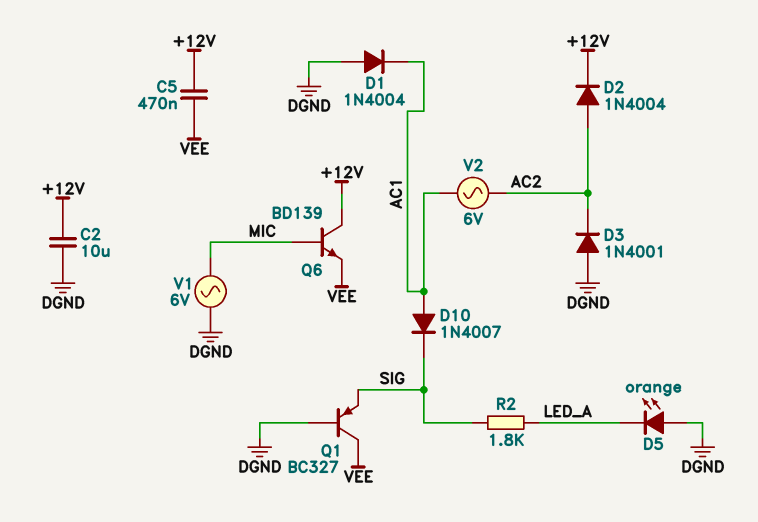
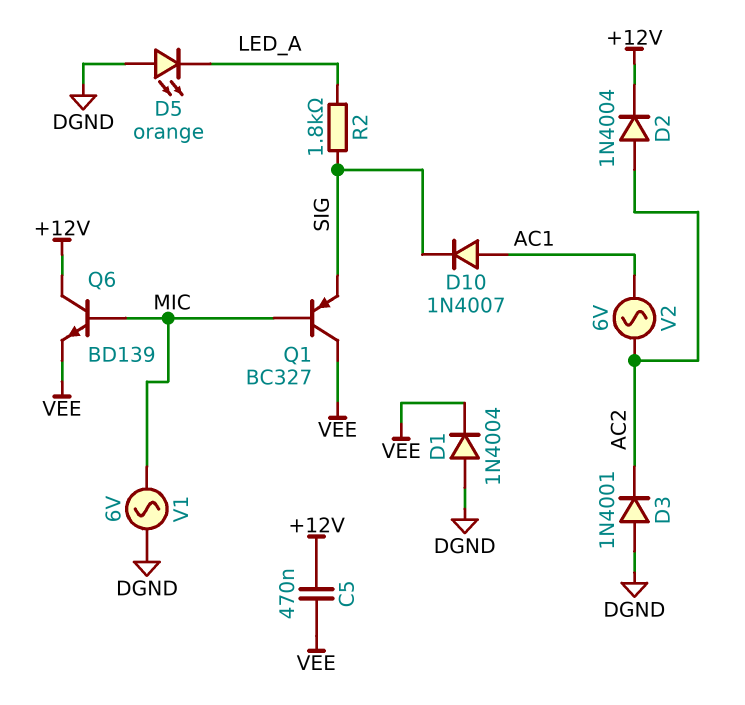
C2: 10uF (+12V, DGND) -> none
D1: diode 1N4004 (A DGND, K AC1) -> diode 1N4004 (A DGND, K VEE)
Q1: PNP BC327 (B DGND, C VEE, E SIG) -> PNP BC327 (B MIC, C VEE, E SIG)

